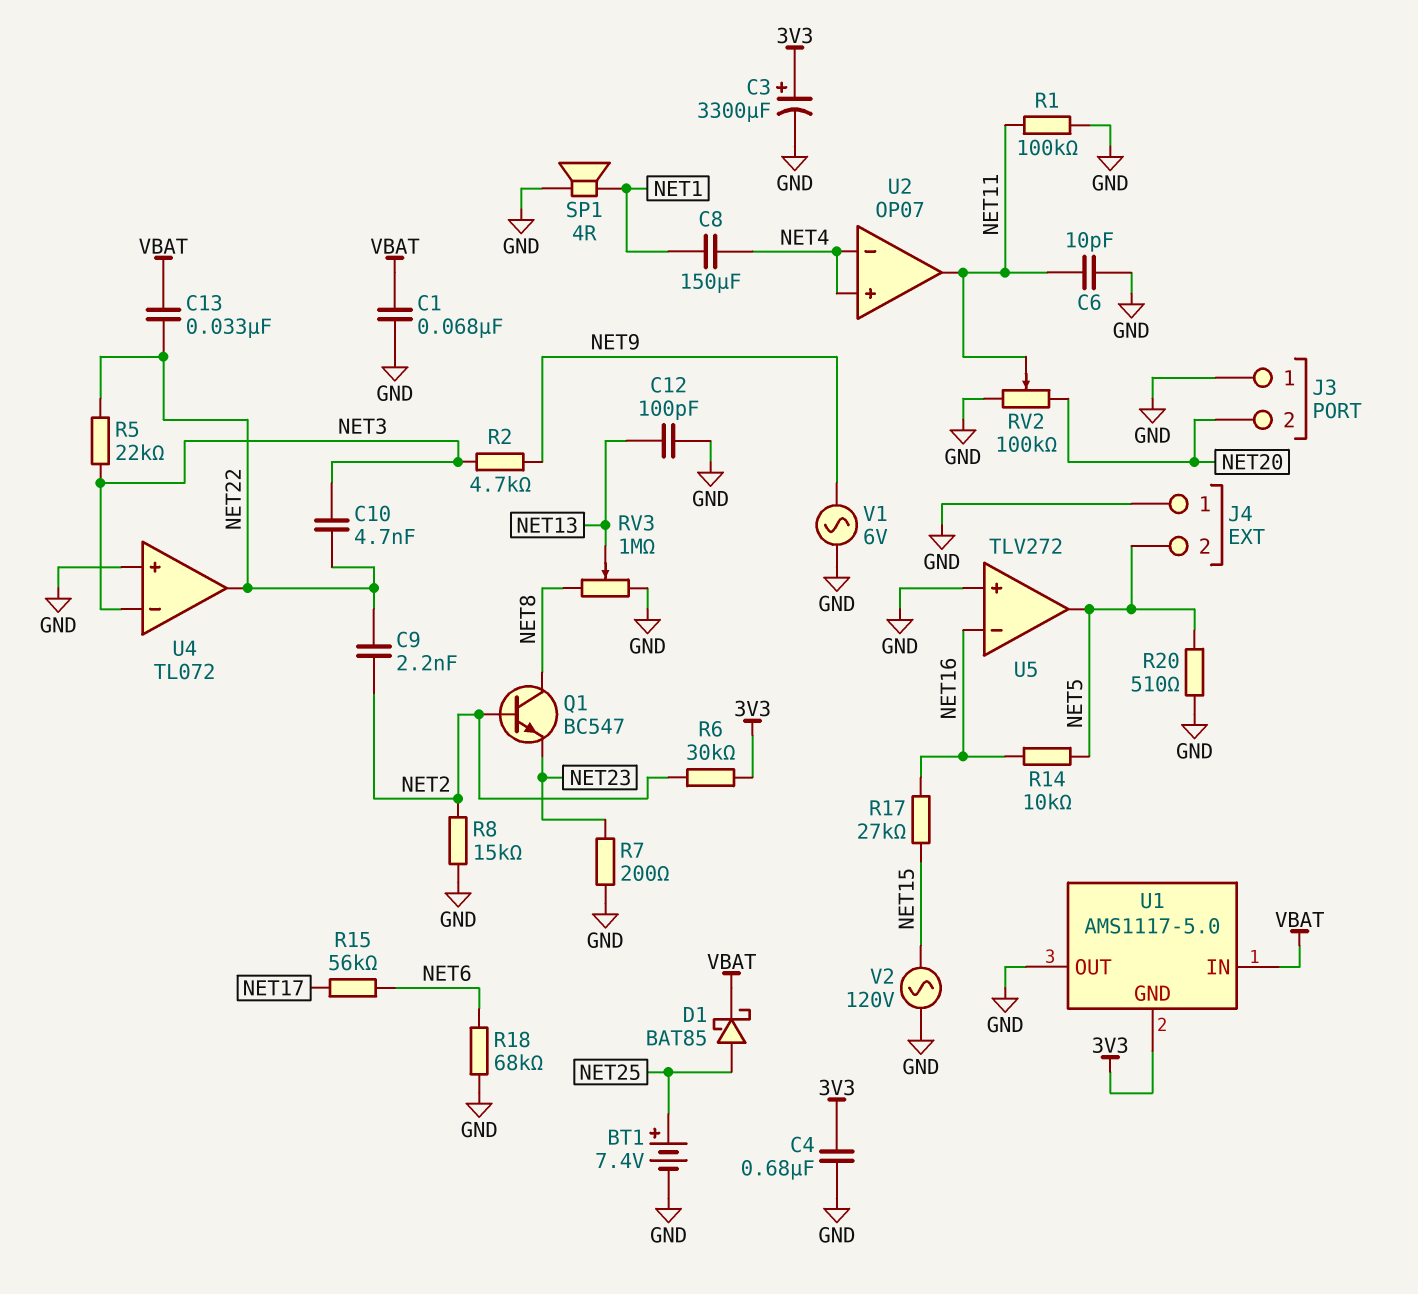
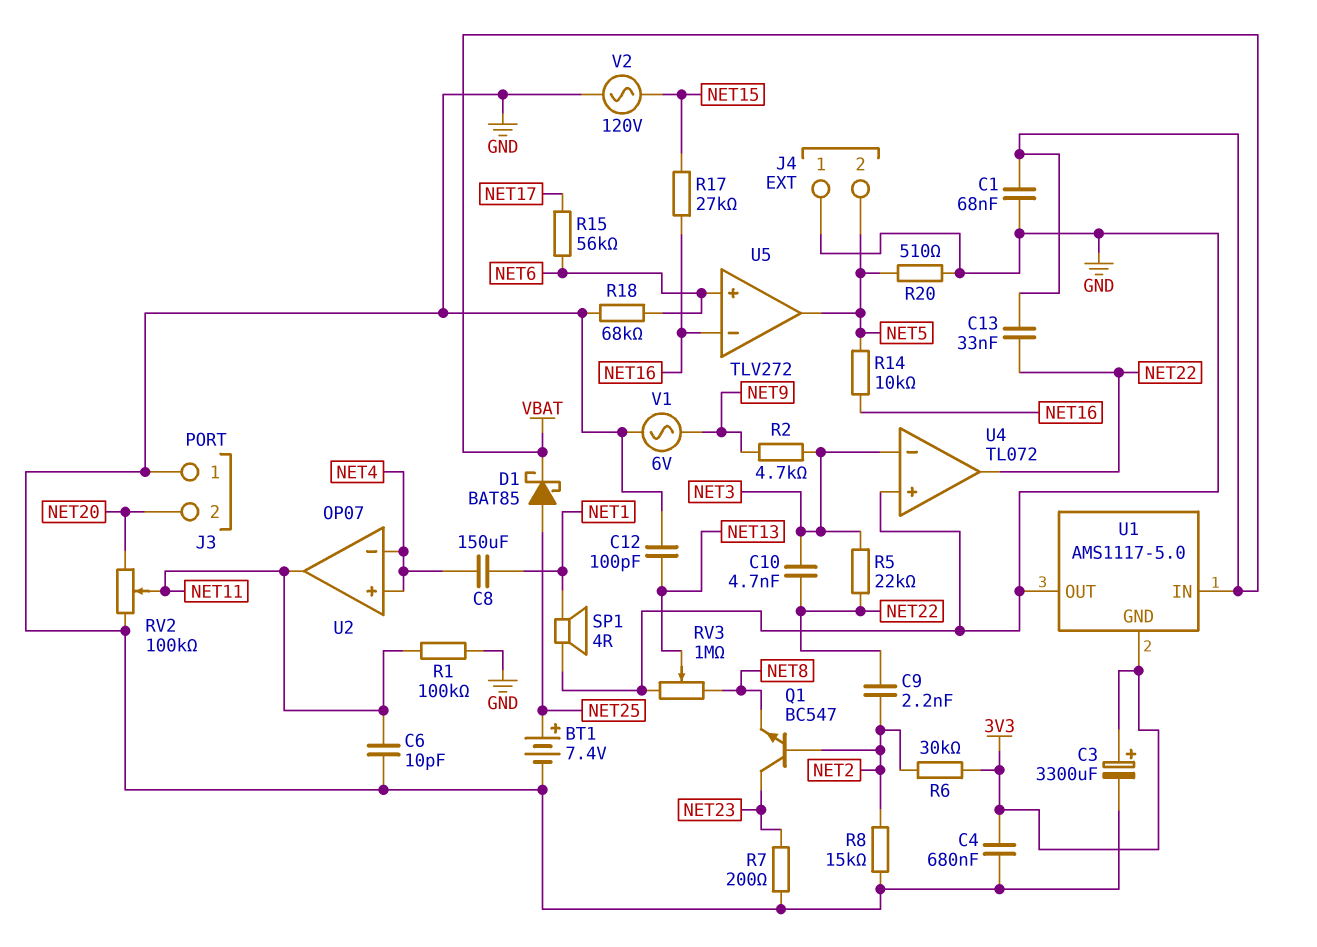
Q1: NPN BC547 (B NET2, C NET8, E NET23) -> NPN BC547 (B NET2, C NET23, E NET8)
U5 pin in+: GND -> NET6

